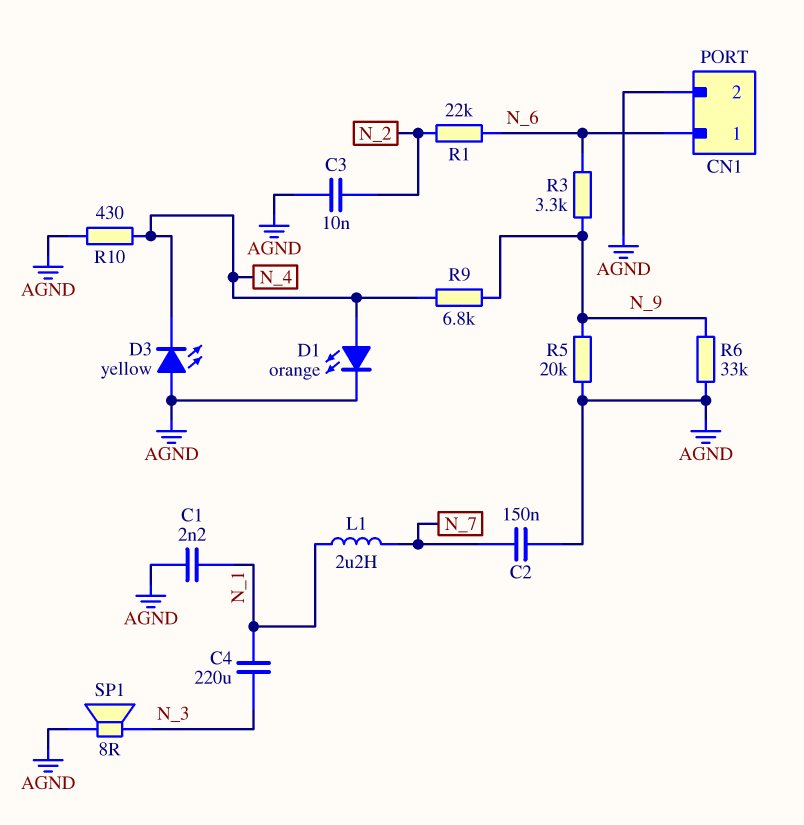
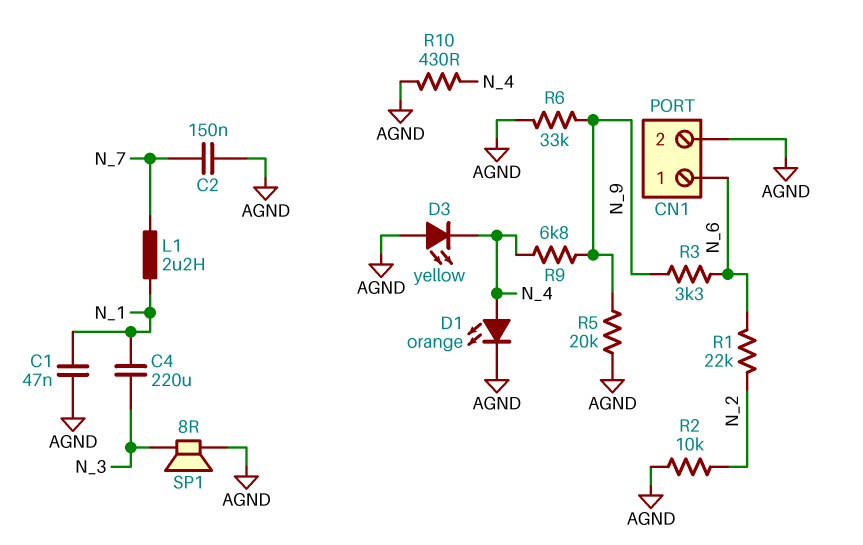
C1: 2.2nF (AGND, N_1) -> 47nF (AGND, N_1)
C3: 10nF (AGND, N_2) -> none
R2: none -> 10k (AGND, N_2)

